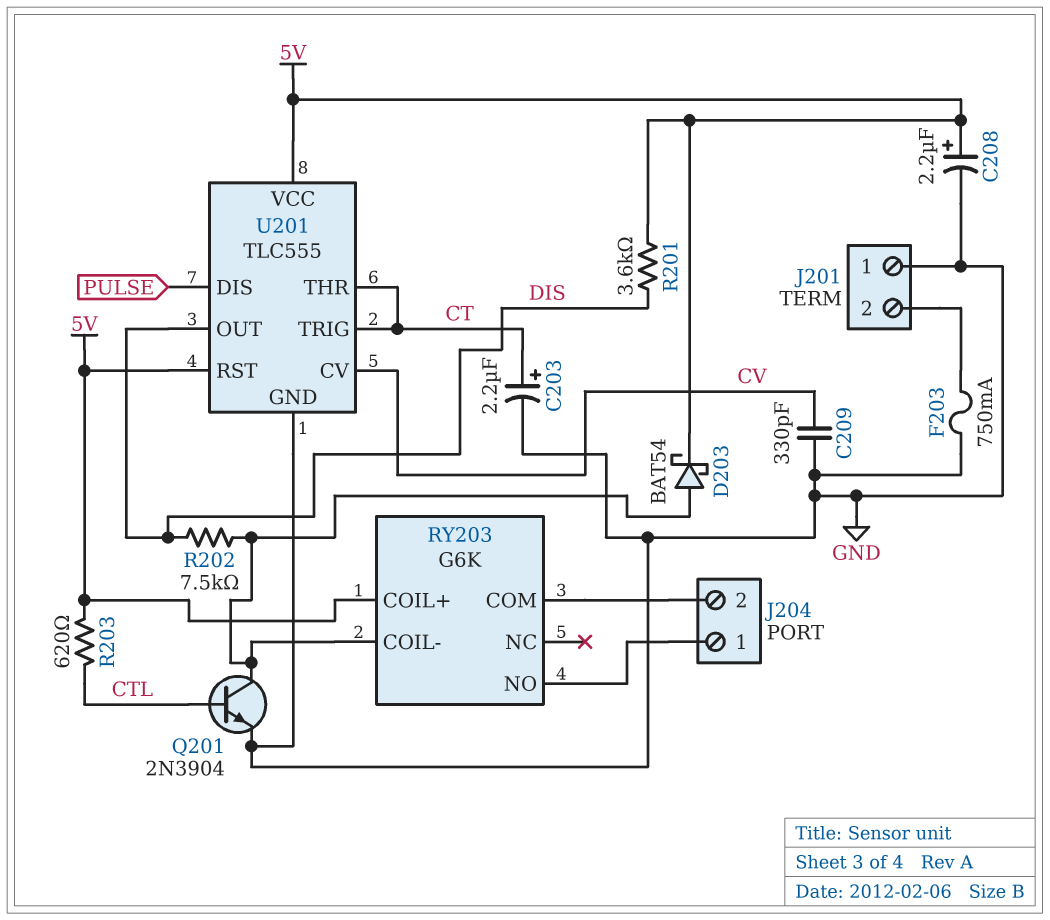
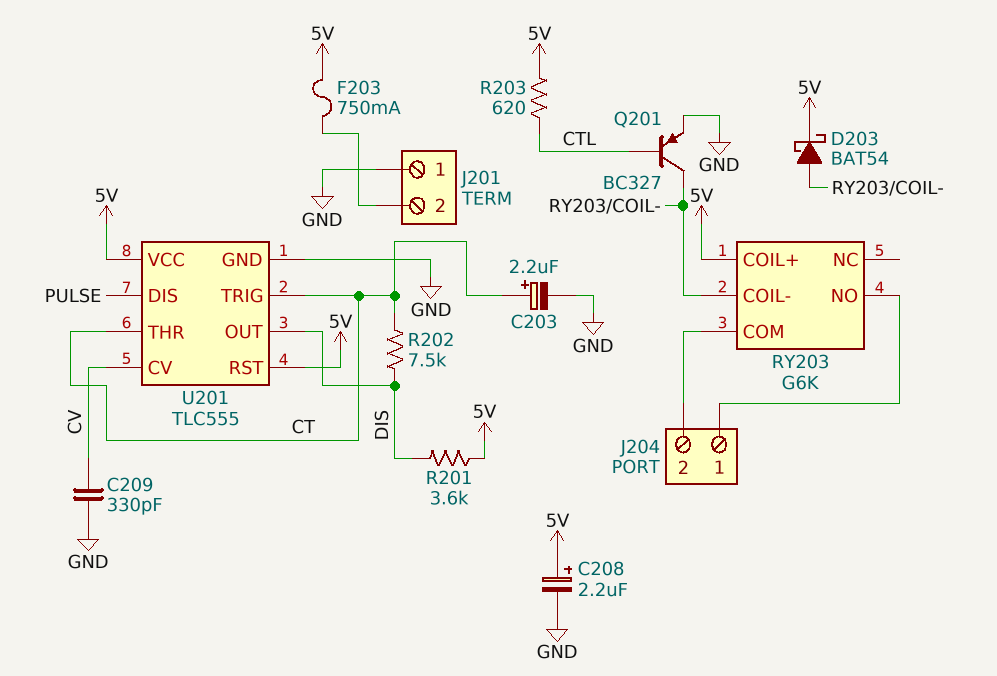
F203: 750mA (GND, J201/2) -> 750mA (5V, J201/2)
Q201: NPN 2N3904 (B CTL, C RY203/COIL-, E GND) -> PNP BC327 (B CTL, C RY203/COIL-, E GND)
R202: 7.5k (DIS, RY203/COIL-) -> 7.5k (CT, DIS)

